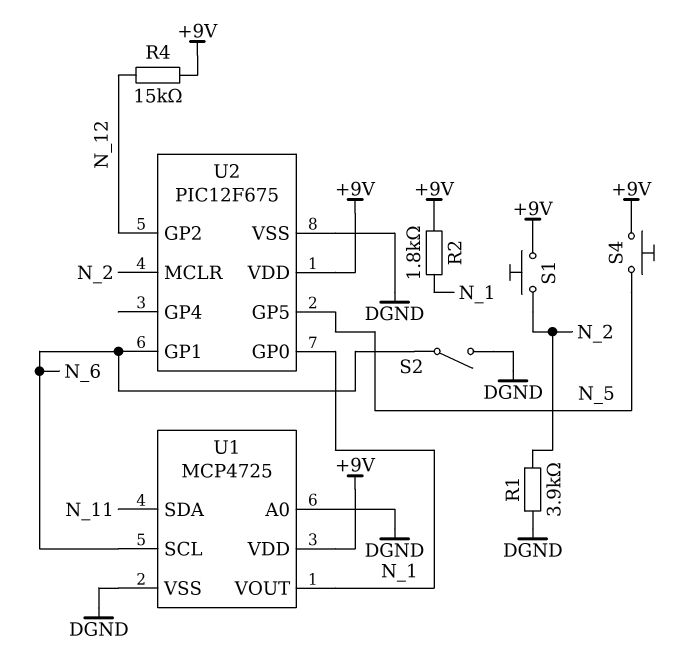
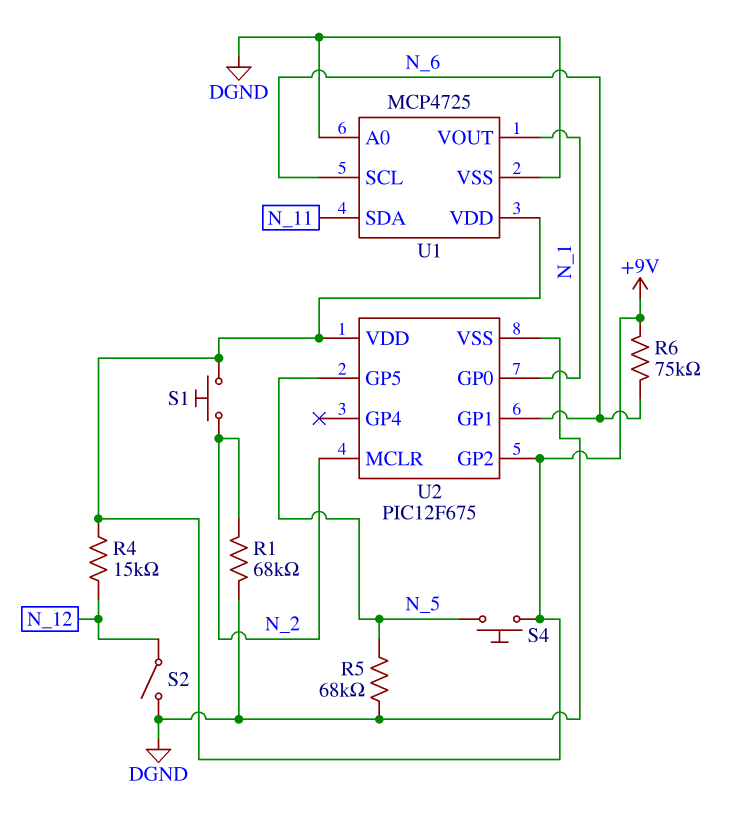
R1: 3.9k (DGND, N_2) -> 68k (DGND, N_2)
R2: 1.8k (+9V, N_1) -> none
R5: none -> 68k (DGND, N_5)
R6: none -> 75k (+9V, N_6)
S2: switch (DGND, N_6) -> switch (DGND, N_12)
U2 pin GP2: N_12 -> +9V

